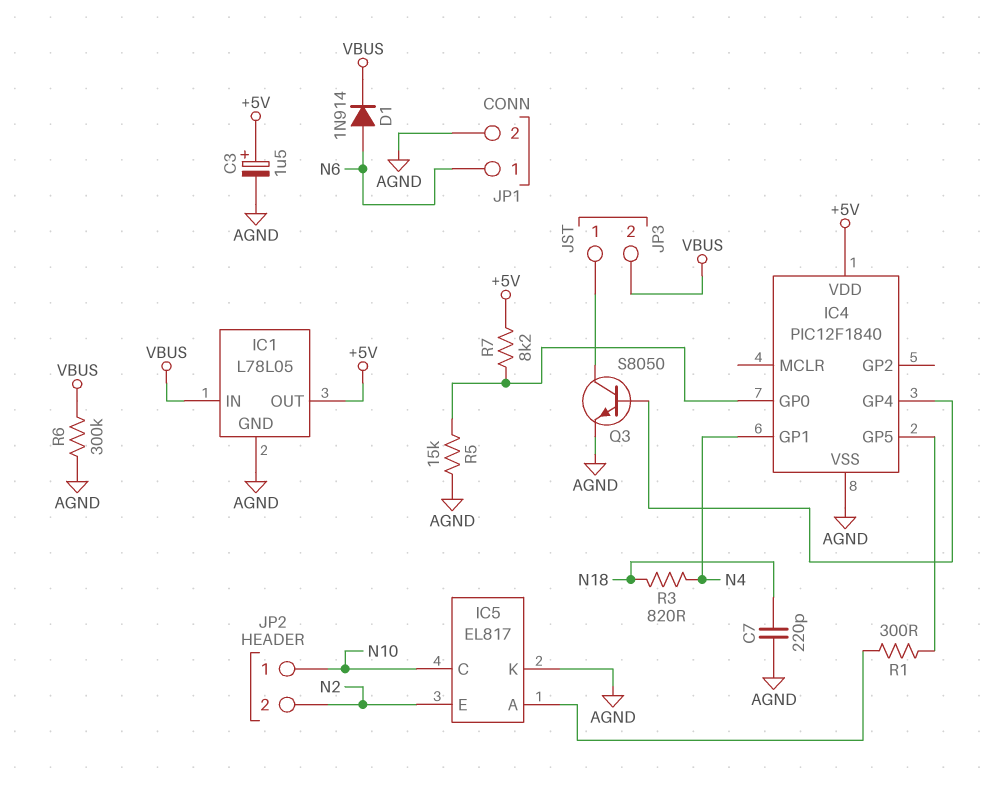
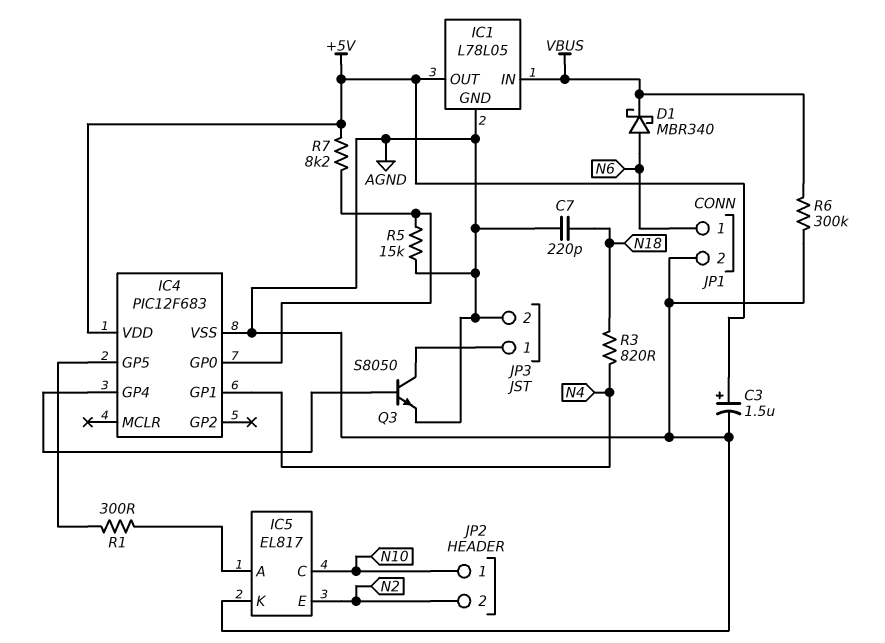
D1: diode 1N914 (A N6, K VBUS) -> schottky MBR340 (A N6, K VBUS)
IC4: PIC12F1840 -> PIC12F683
JP3 pin 2: VBUS -> AGND

